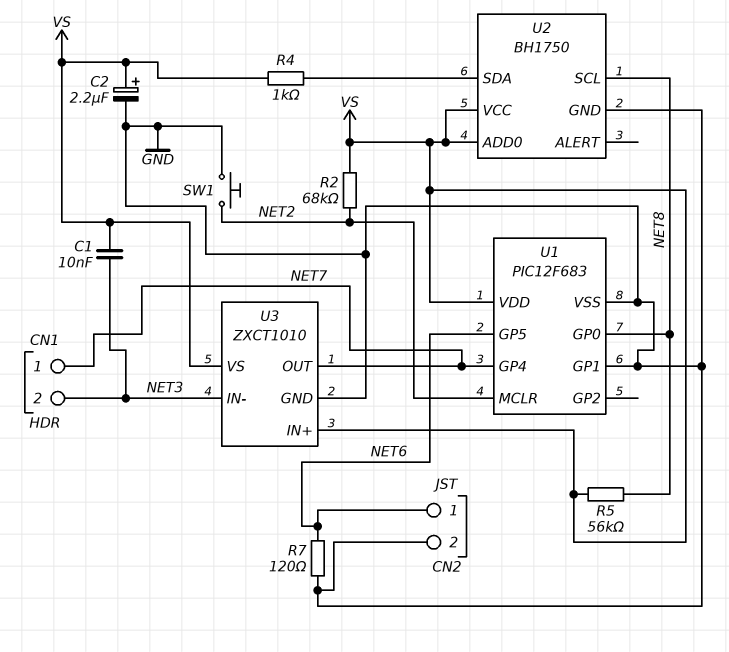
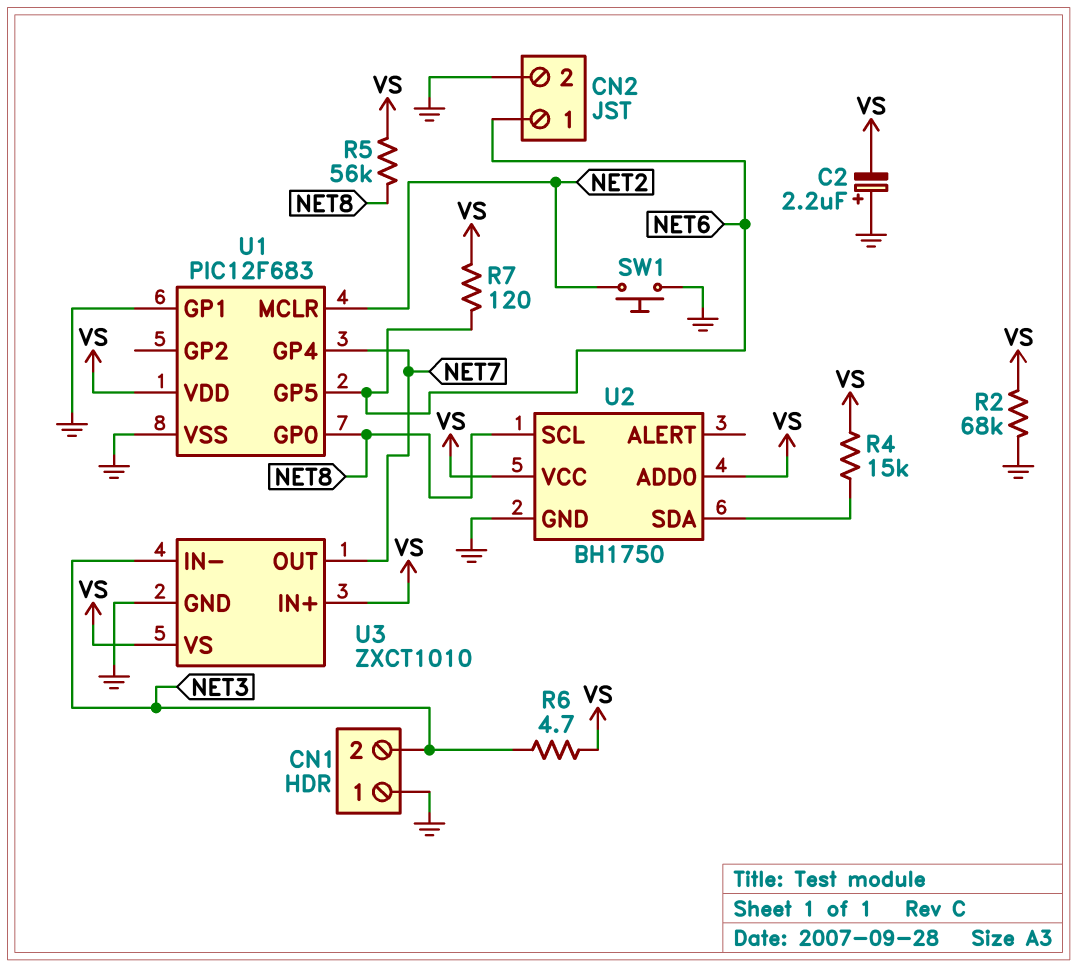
C1: 10nF (NET3, VS) -> none
C2: 2.2uF (plus VS, minus GND) -> 2.2uF (plus GND, minus VS)
CN1 pin 1: NET7 -> GND
R2: 68k (NET2, VS) -> 68k (GND, VS)
R4: 1k (U2/SDA, VS) -> 15k (U2/SDA, VS)
R6: none -> 4.7 (NET3, VS)
R7: 120 (GND, NET6) -> 120 (NET6, VS)

